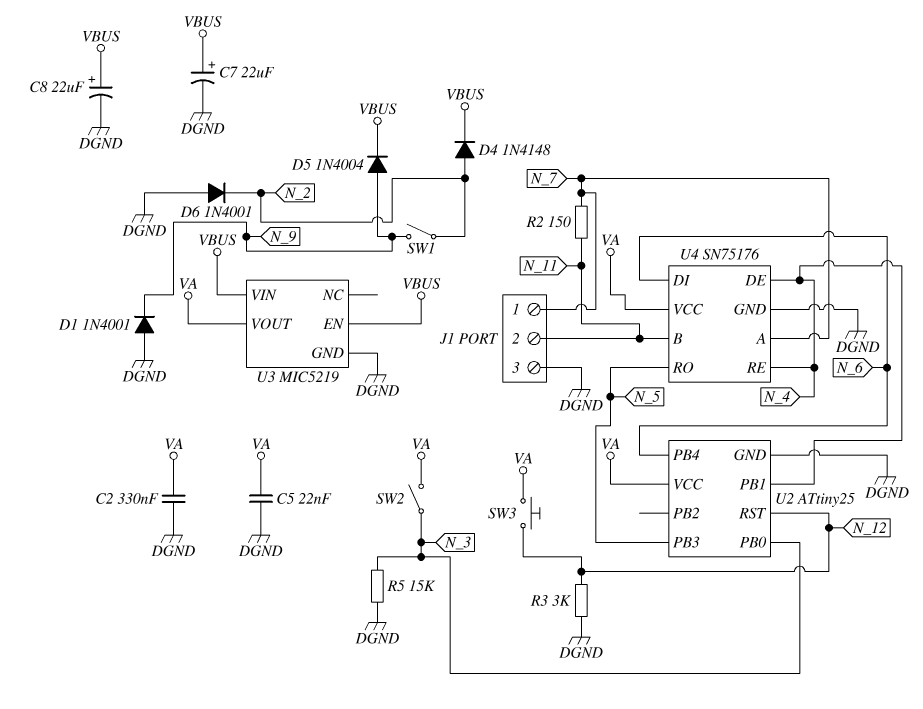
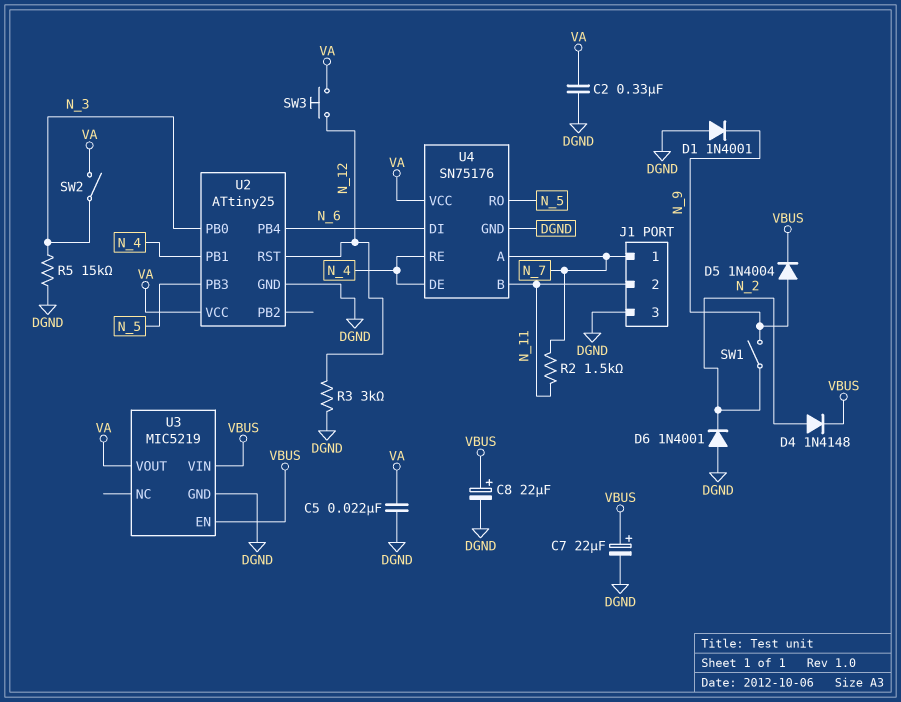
R2: 150 (N_7, N_11) -> 1.5k (N_7, N_11)

